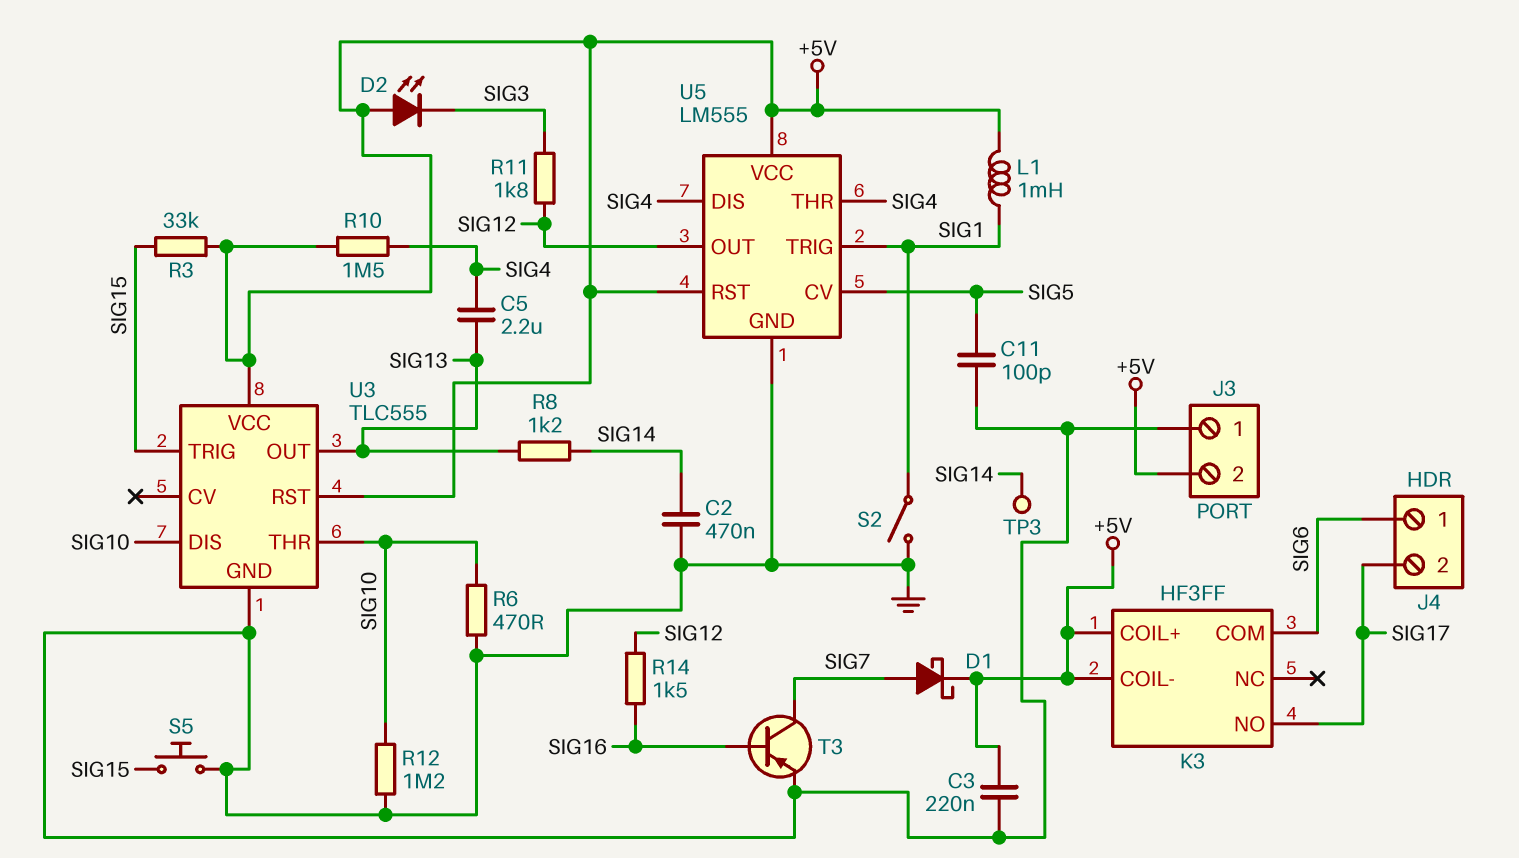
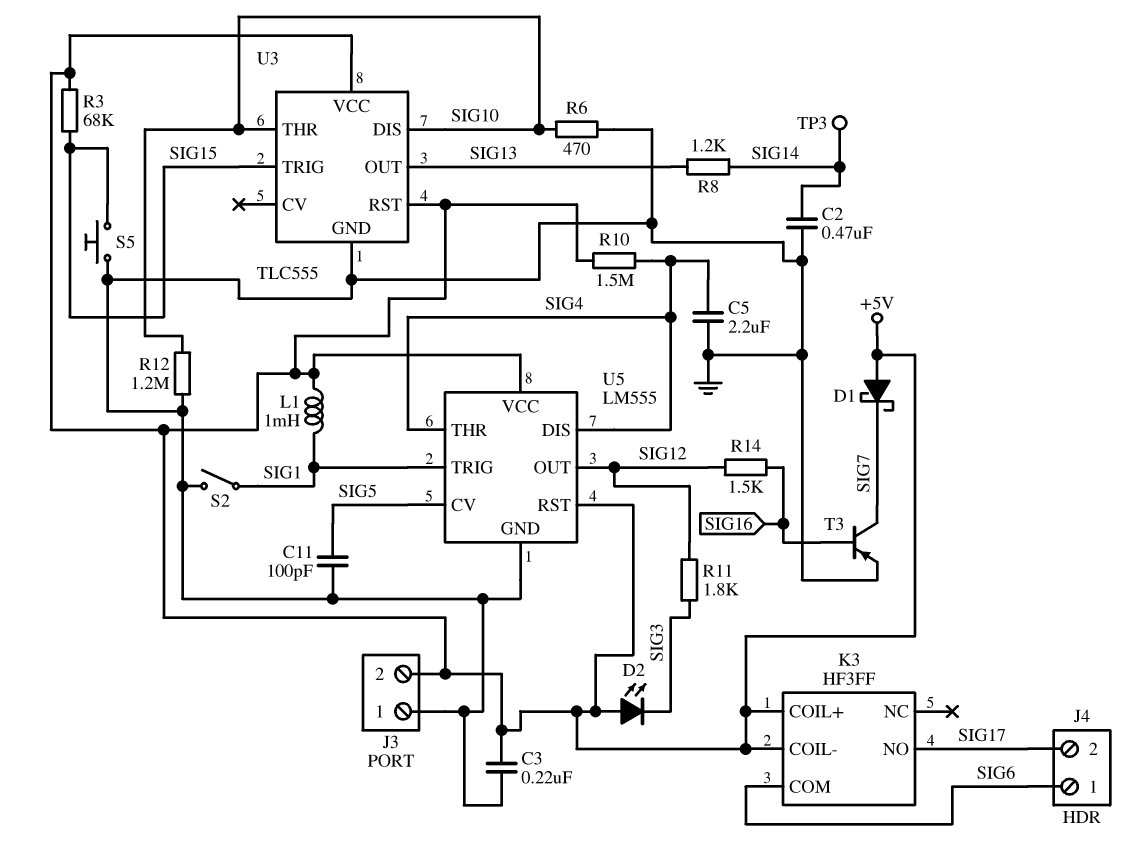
C5: 2.2uF (SIG4, SIG13) -> 2.2uF (GND, SIG4)
D1: schottky (A SIG7, K +5V) -> schottky (A +5V, K SIG7)
R3: 33k (+5V, SIG15) -> 68k (+5V, SIG15)

